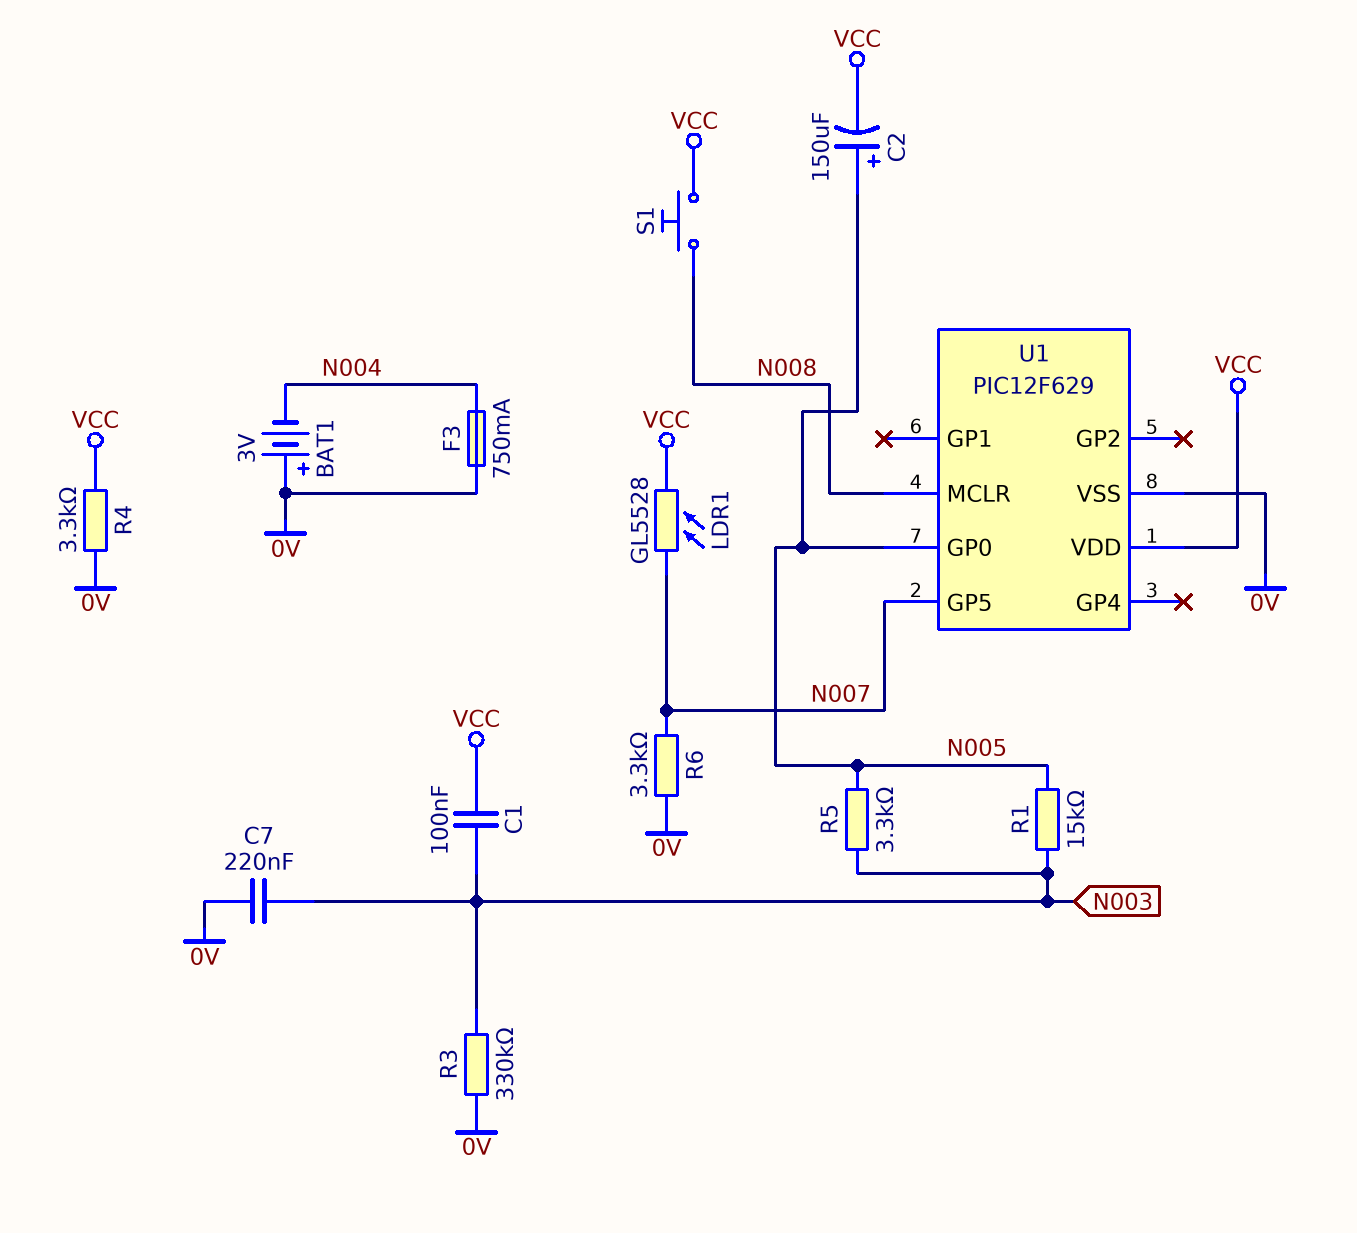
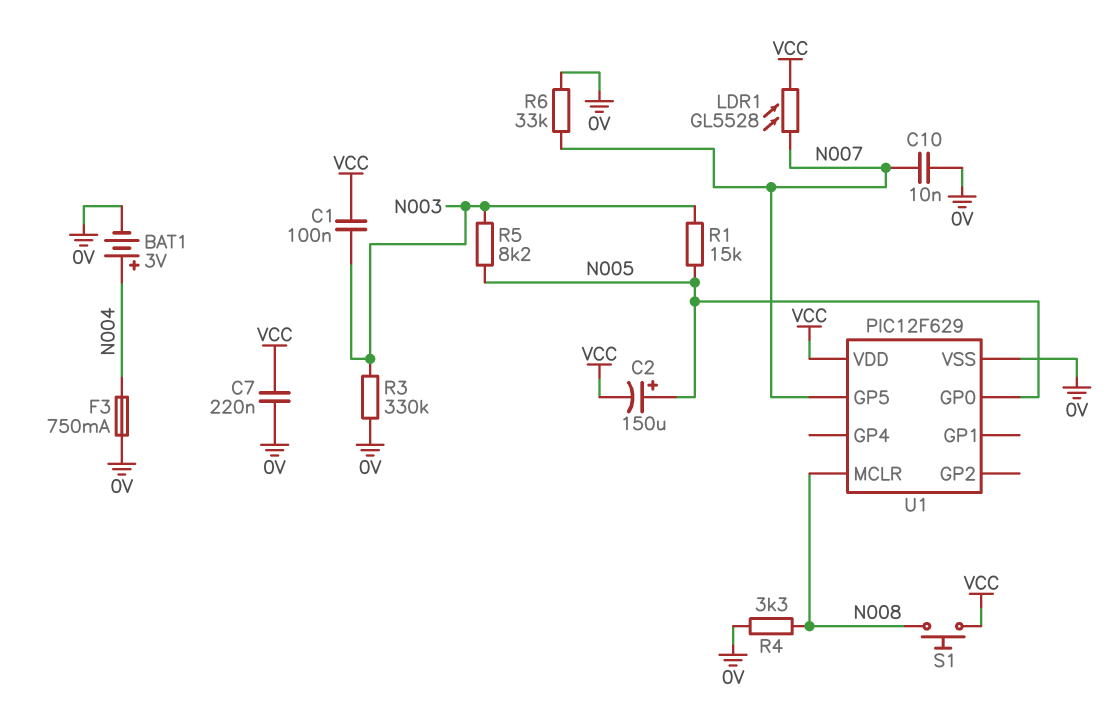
BAT1: 3V (plus 0V, minus N004) -> 3V (plus N004, minus 0V)
C7: 220nF (0V, N003) -> 220nF (0V, VCC)
C10: none -> 10nF (0V, N007)
R4: 3.3k (0V, VCC) -> 3.3k (0V, N008)
R5: 3.3k (N003, N005) -> 8.2k (N003, N005)
R6: 3.3k (0V, N007) -> 33k (0V, N007)

